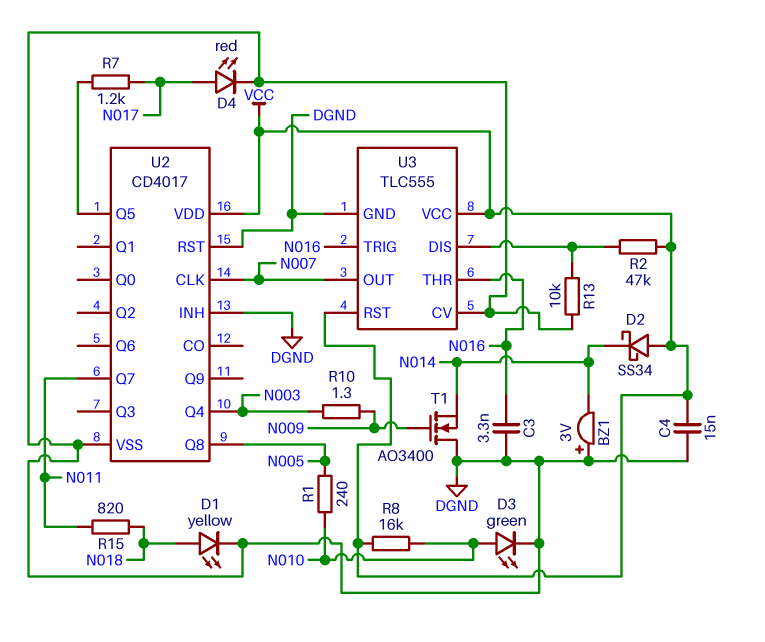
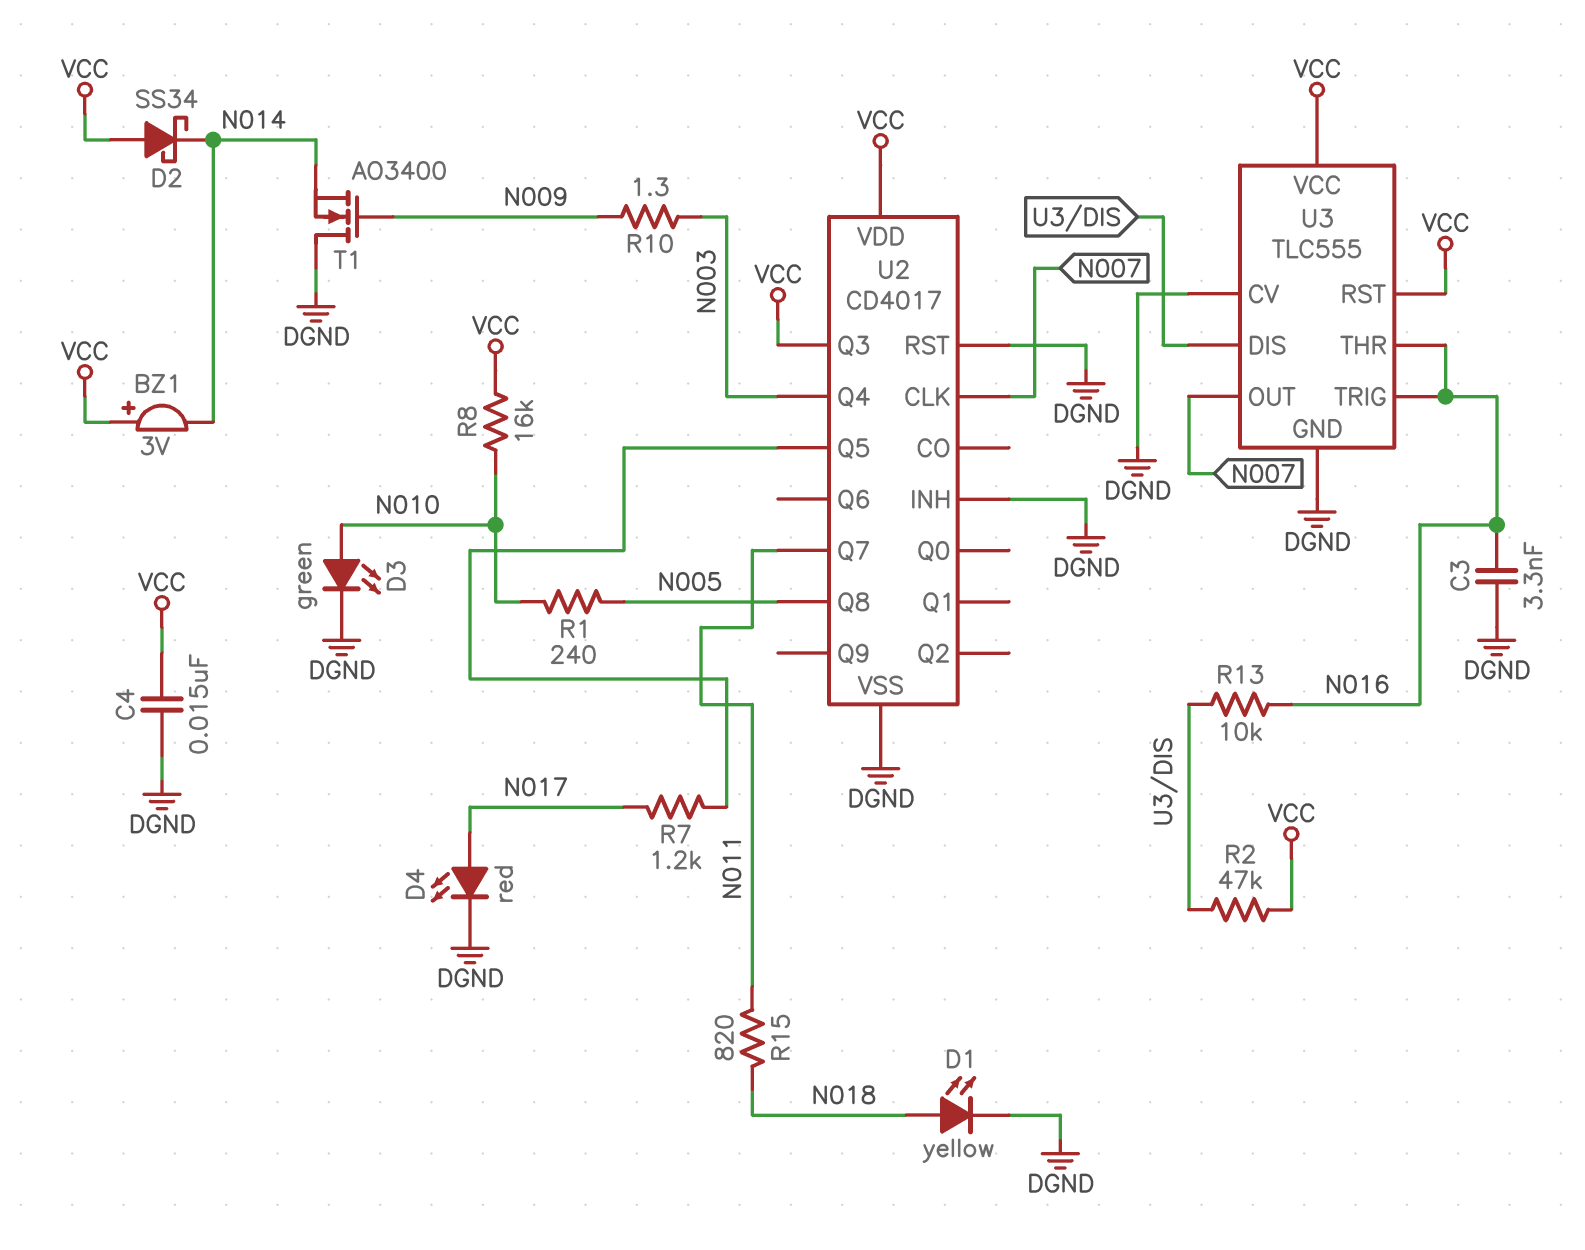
BZ1: buzzer 3V (plus DGND, minus N014) -> buzzer 3V (plus VCC, minus N014)
R13: 10k (DGND, U3/DIS) -> 10k (N016, U3/DIS)
U2 pin Q3: none -> VCC

